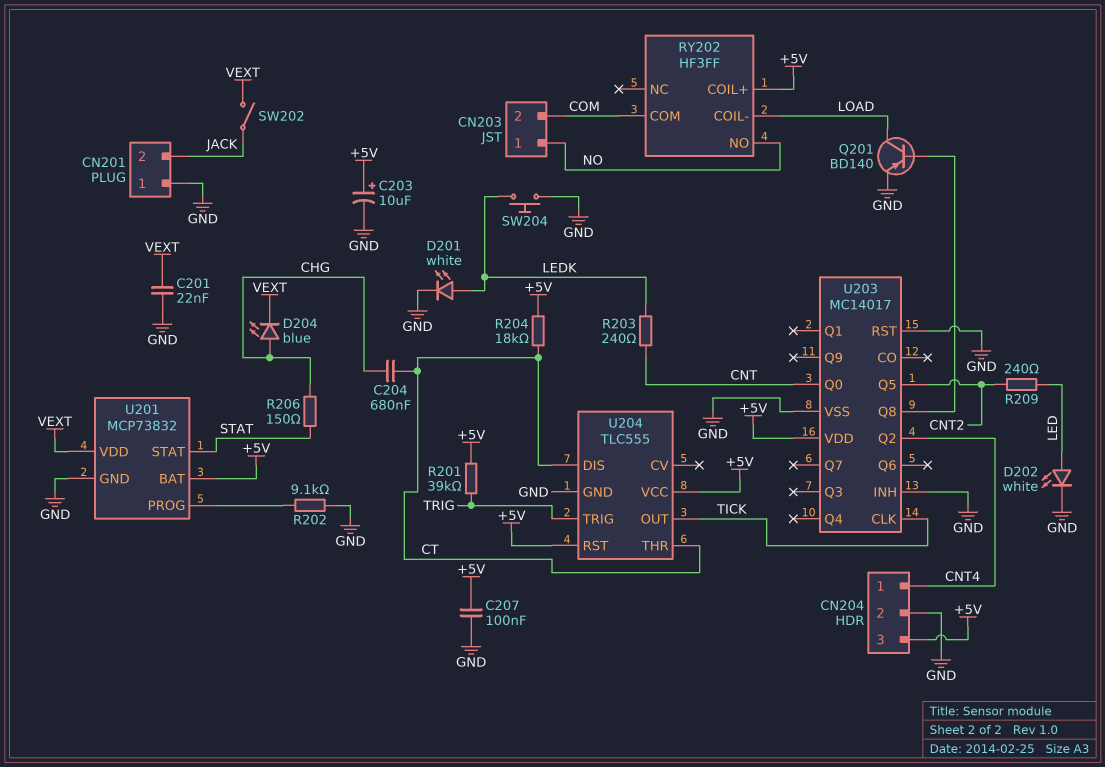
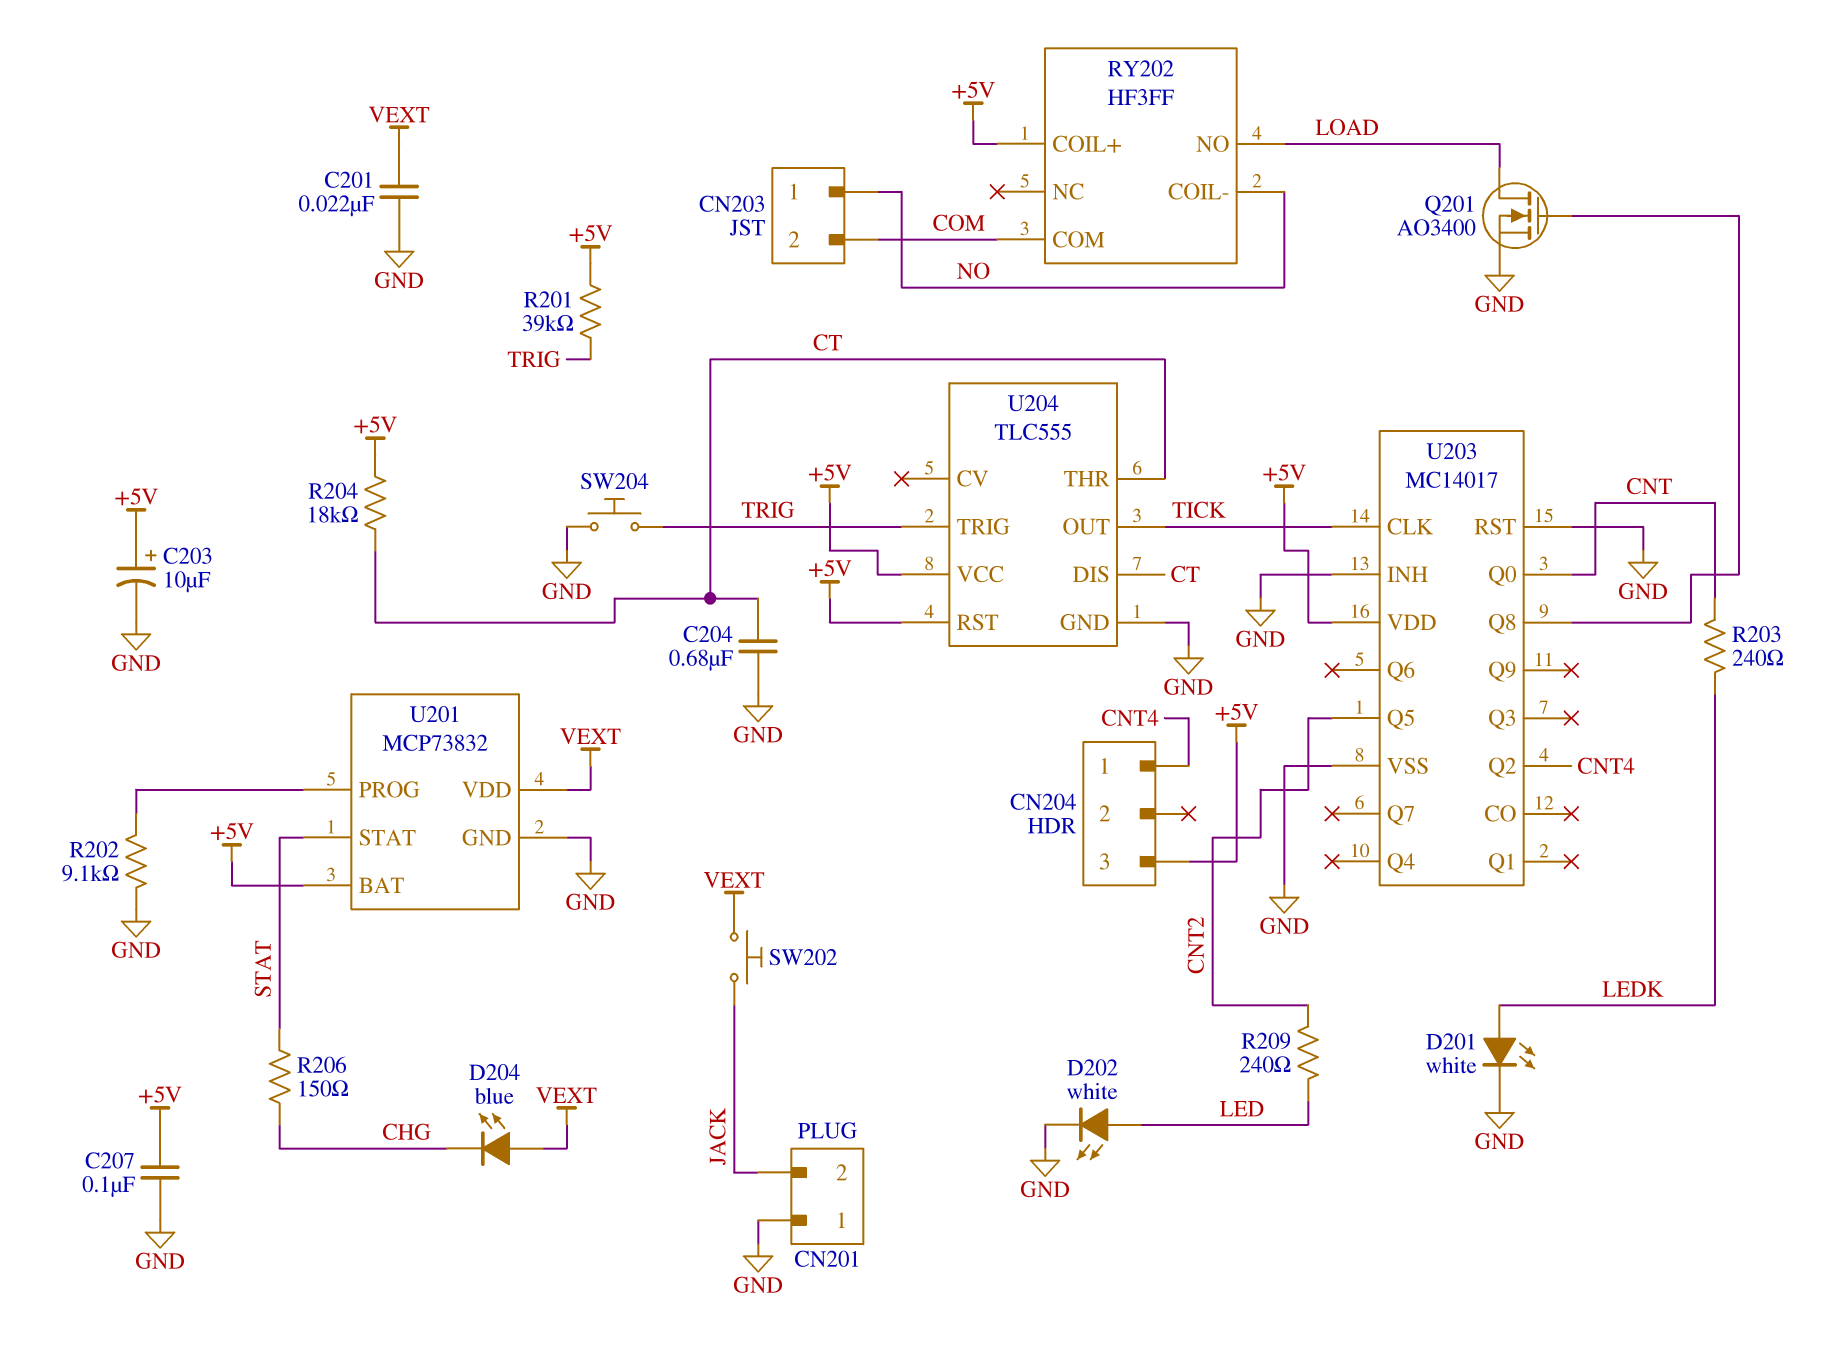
C204: 680nF (CHG, CT) -> 680nF (CT, GND)
CN204 pin 2: GND -> none
D204: LED blue (A CHG, K VEXT) -> LED blue (A VEXT, K CHG)
Q201: PNP BD140 (B U203/Q8, C LOAD, E GND) -> NMOS AO3400 (G U203/Q8, D LOAD, S GND)
RY202 pin COIL-: LOAD -> NO
RY202 pin NO: NO -> LOAD
SW202: switch (JACK, VEXT) -> button (JACK, VEXT)
SW204: button (GND, LEDK) -> button (GND, TRIG)

